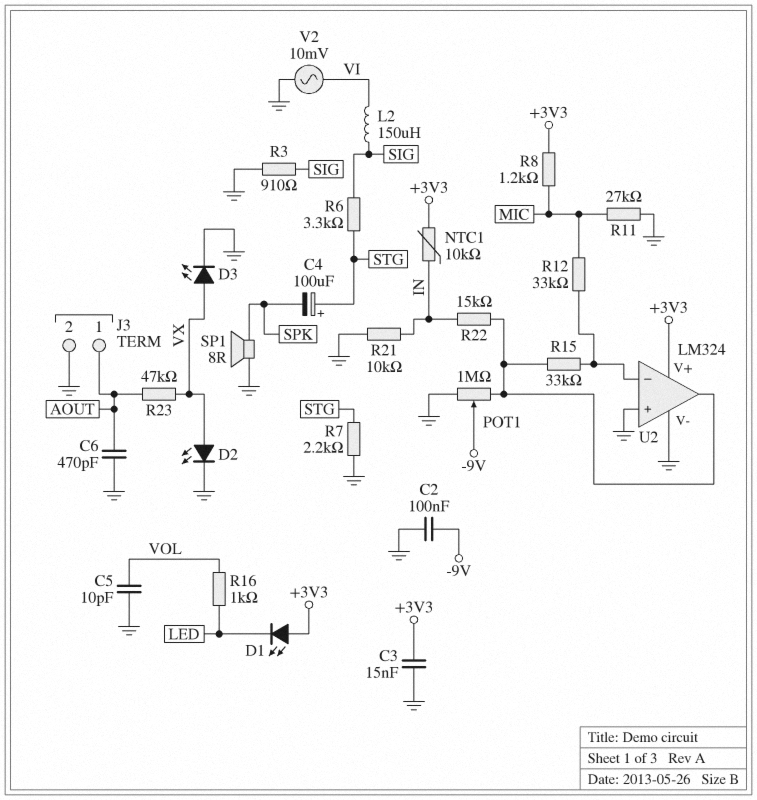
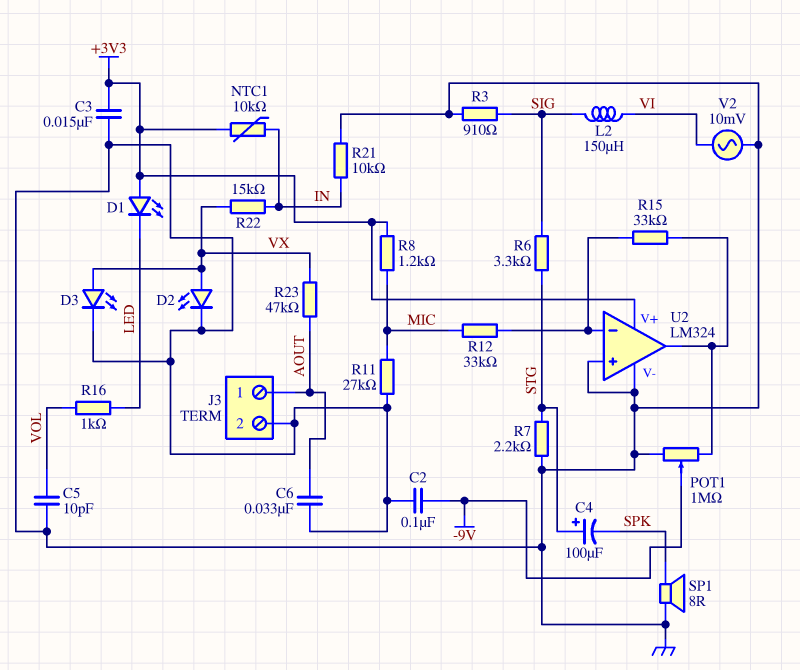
C6: 470pF (AOUT, GND) -> 33nF (AOUT, GND)
R22: 15k (IN, U2/out) -> 15k (IN, VX)

